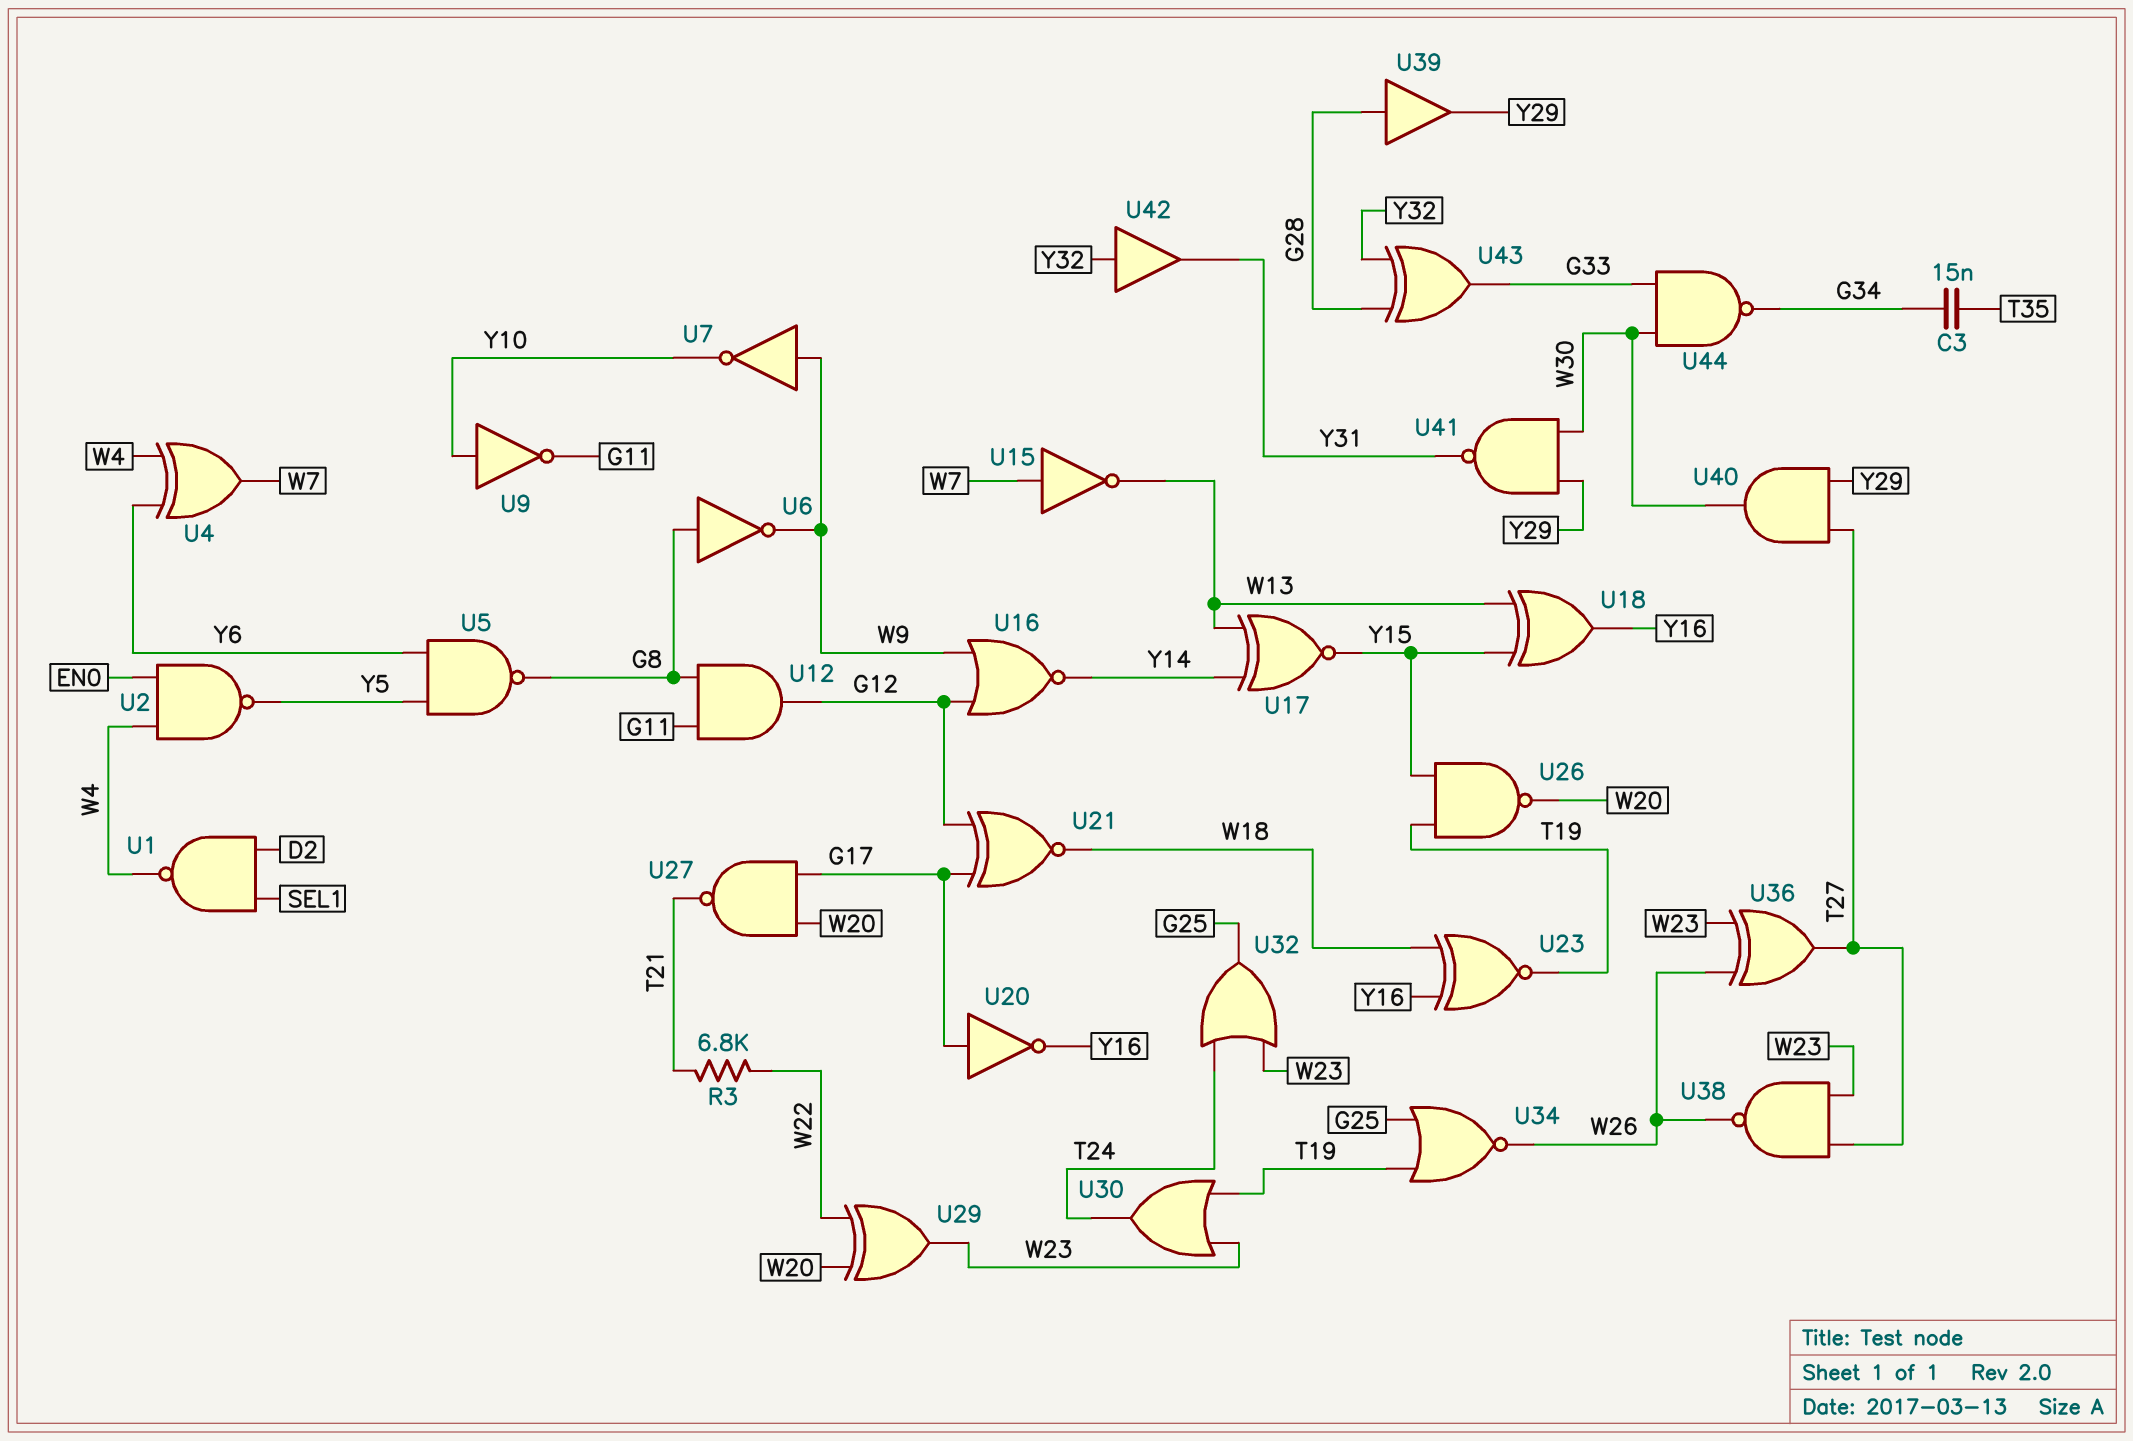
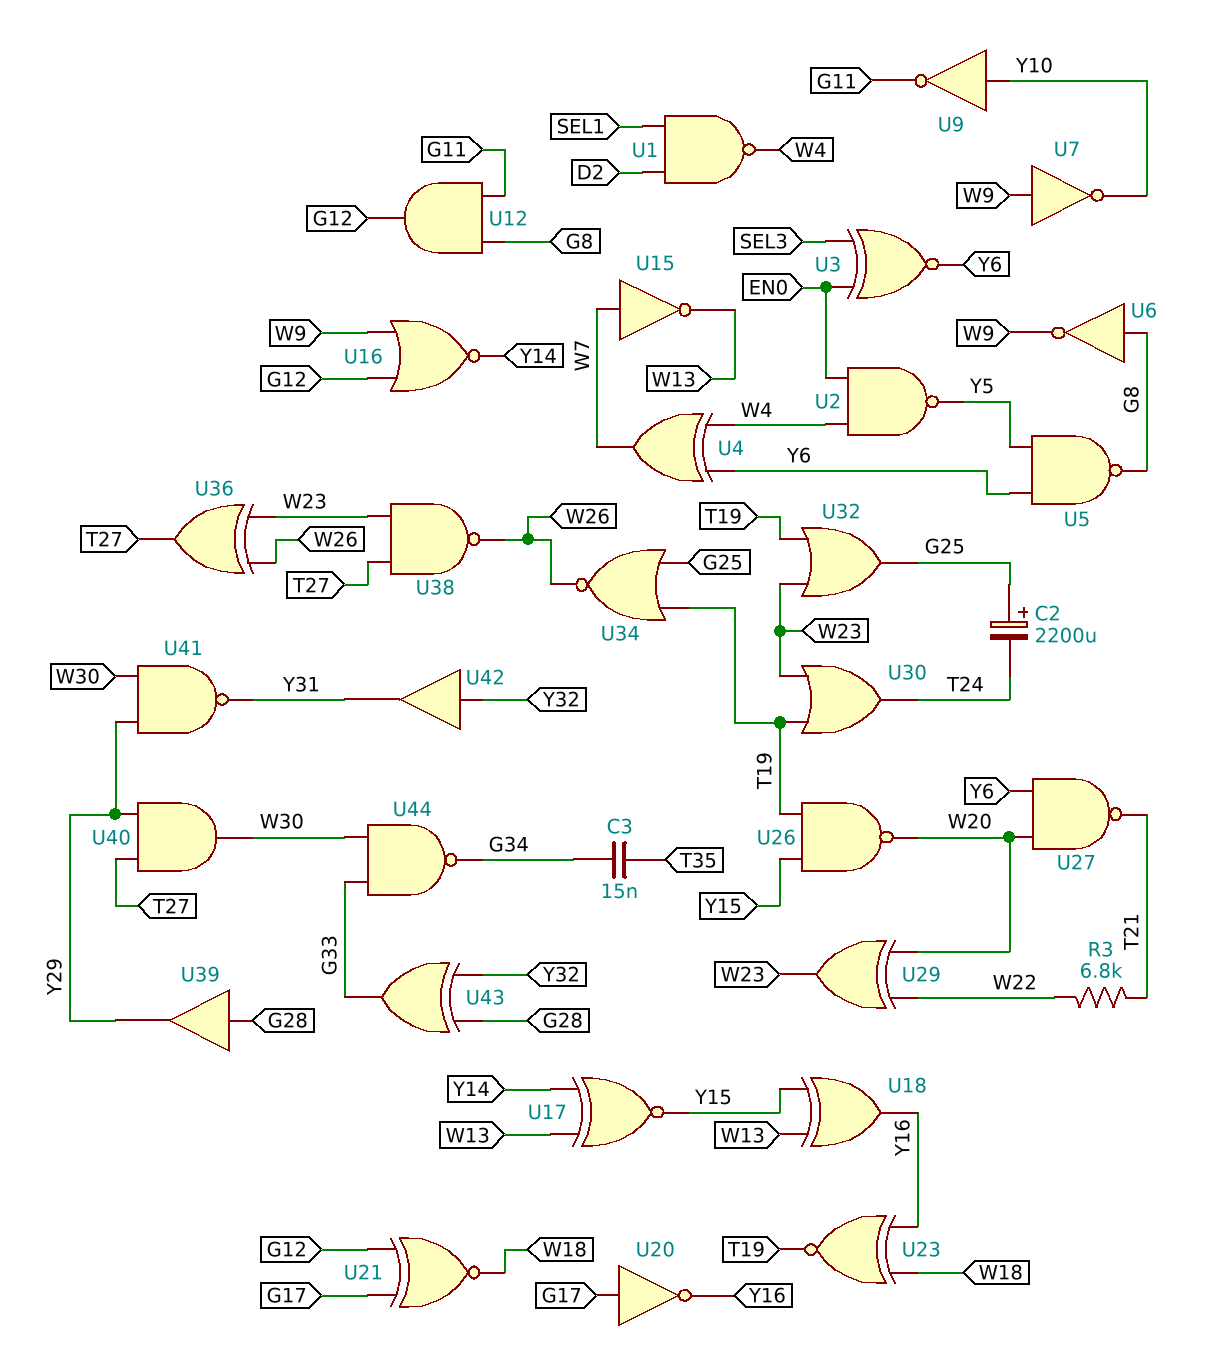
C2: none -> 2200uF (plus G25, minus T24)
U3: none -> XNOR (in EN0, in SEL3, out Y6)
U27: NAND (in G17, in W20, out T21) -> NAND (in W20, in Y6, out T21)
U32: OR (in T24, in W23, out G25) -> OR (in T19, in W23, out G25)

